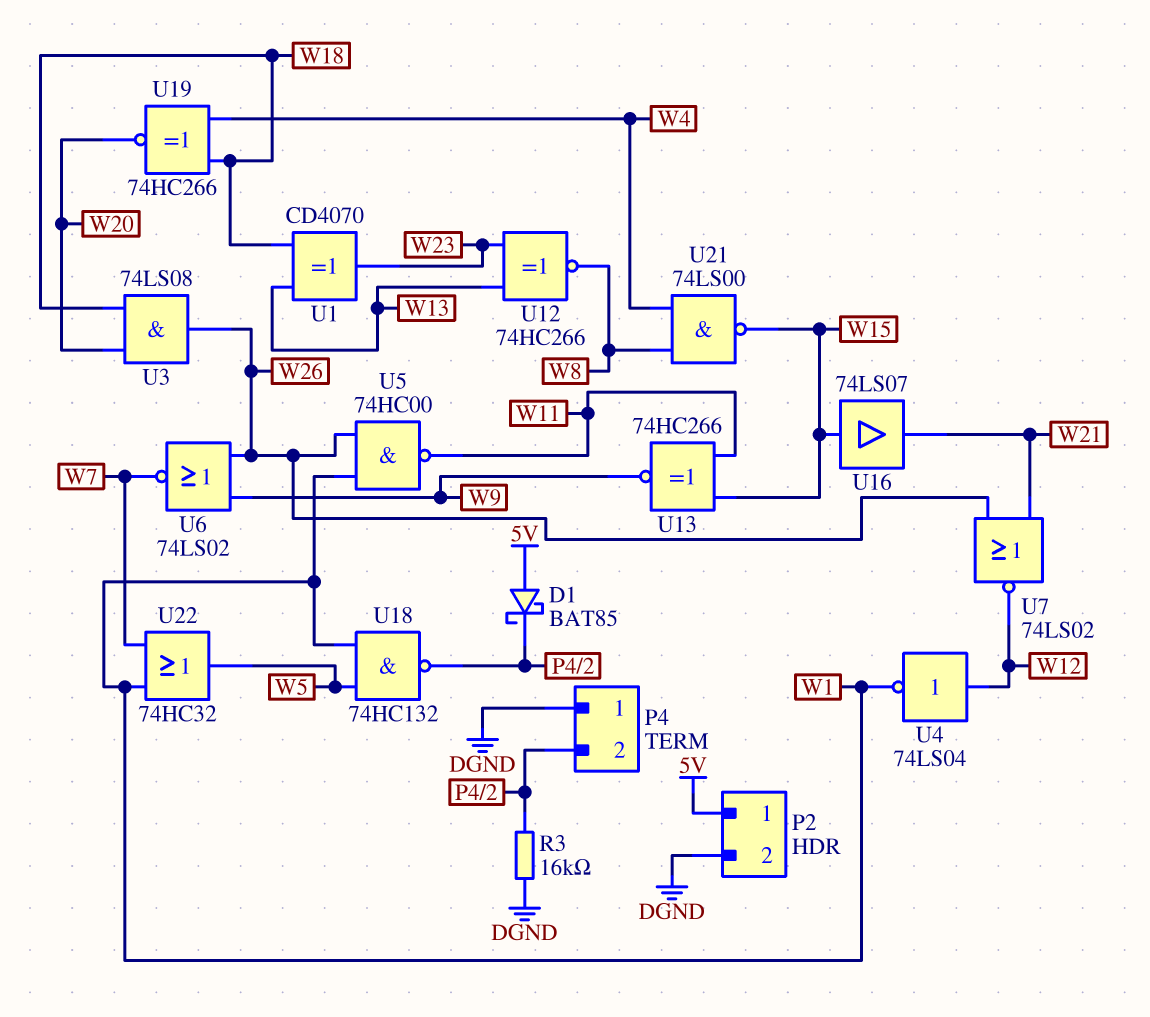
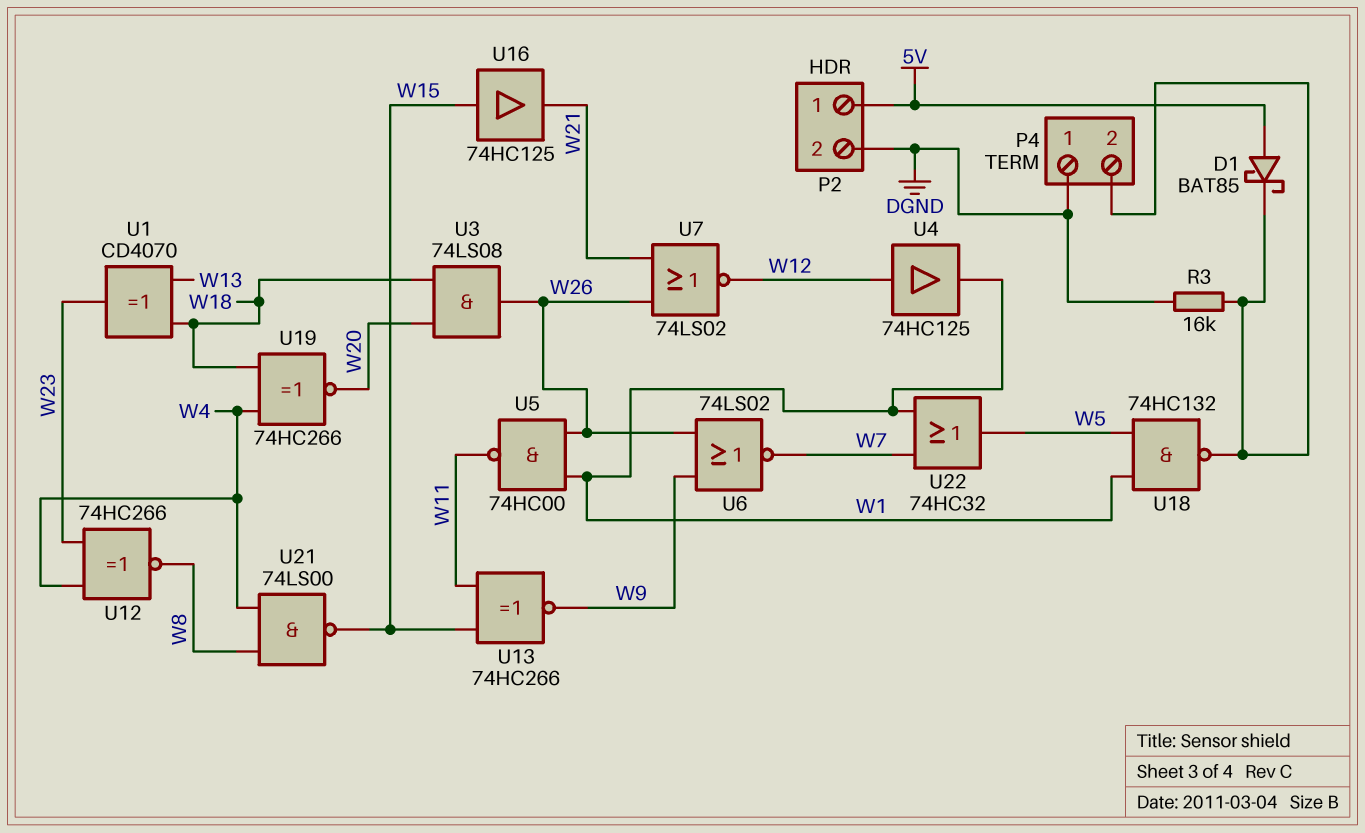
U4: NOT 74LS04 (in W12, out W1) -> buffer 74HC125 (in W12, out W1)
U12: XNOR 74HC266 (in W13, in W23, out W8) -> XNOR 74HC266 (in W4, in W23, out W8)
U16: buffer 74LS07 (in W15, out W21) -> buffer 74HC125 (in W15, out W21)

